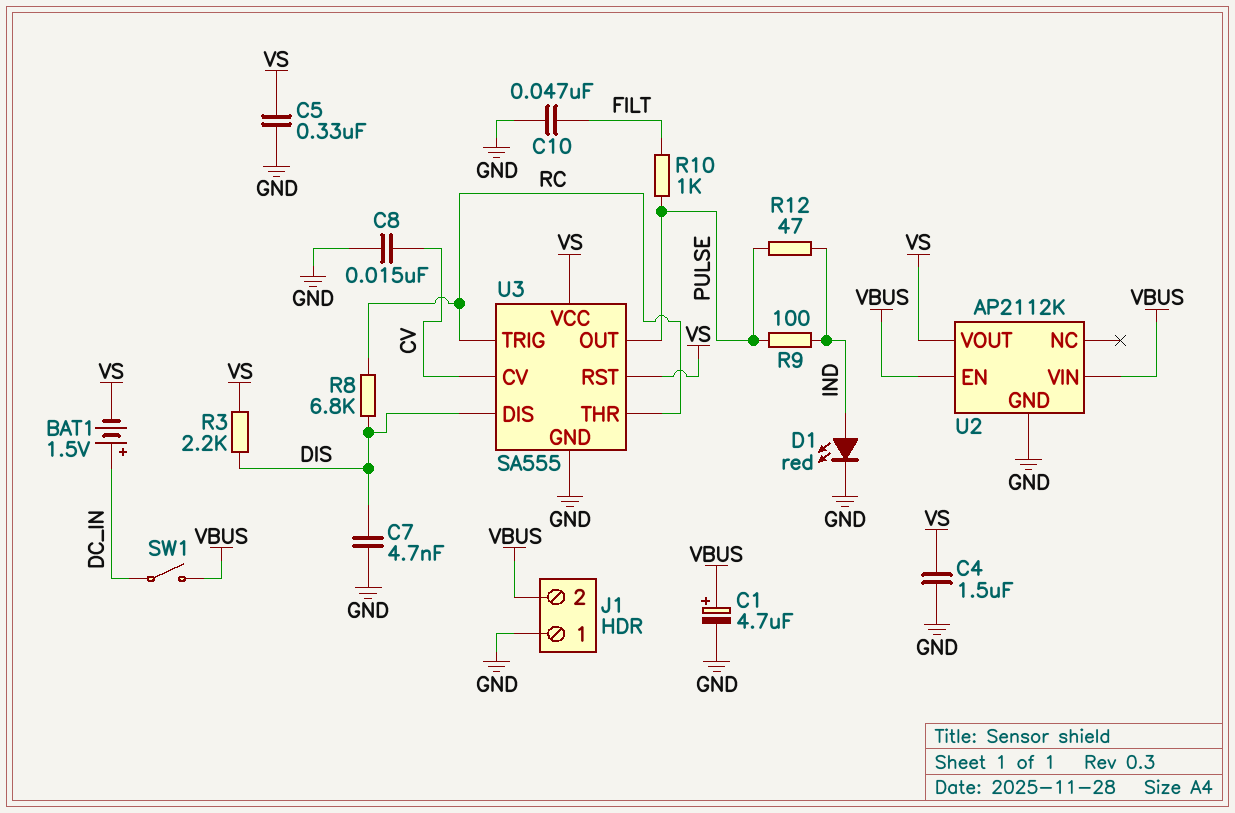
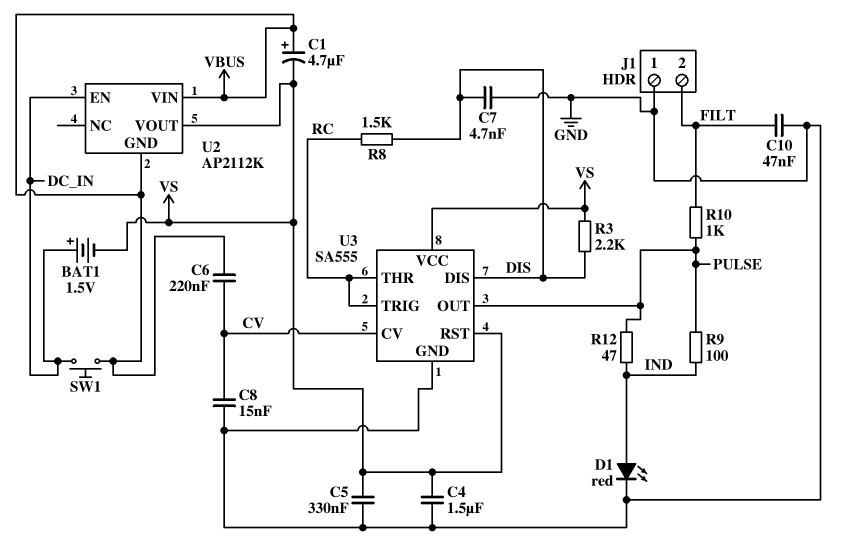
C1: 4.7uF (plus VBUS, minus GND) -> 4.7uF (plus VBUS, minus VS)
C6: none -> 220nF (CV, VBUS)
J1 pin 2: VBUS -> FILT
R8: 6.8k (DIS, RC) -> 1.5k (DIS, RC)
SW1: switch (DC_IN, VBUS) -> button (DC_IN, VBUS)
U2 pin EN: VBUS -> DC_IN
U2 pin GND: GND -> VBUS

